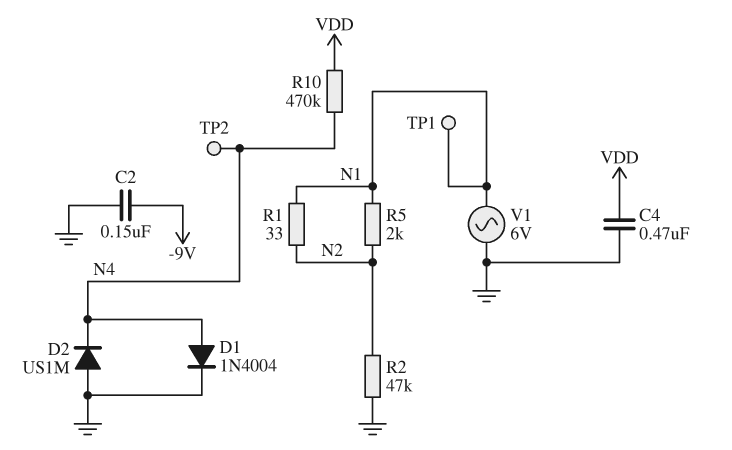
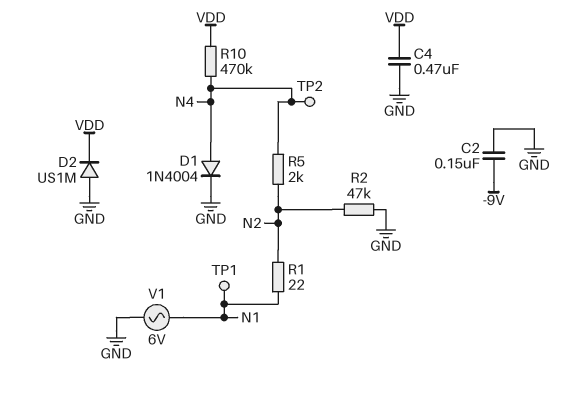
D2: diode US1M (A GND, K N4) -> diode US1M (A GND, K VDD)
R1: 33 (N1, N2) -> 22 (N1, N2)
R5: 2k (N1, N2) -> 2k (N2, N4)

